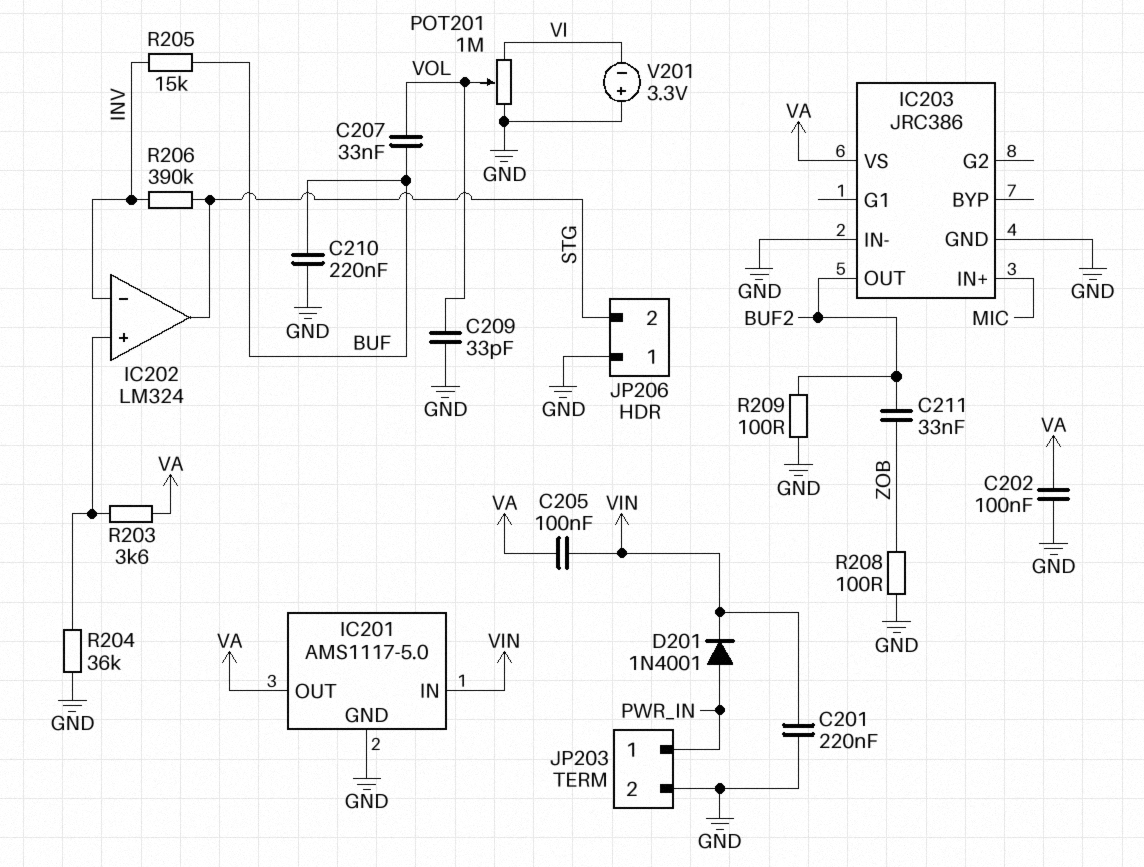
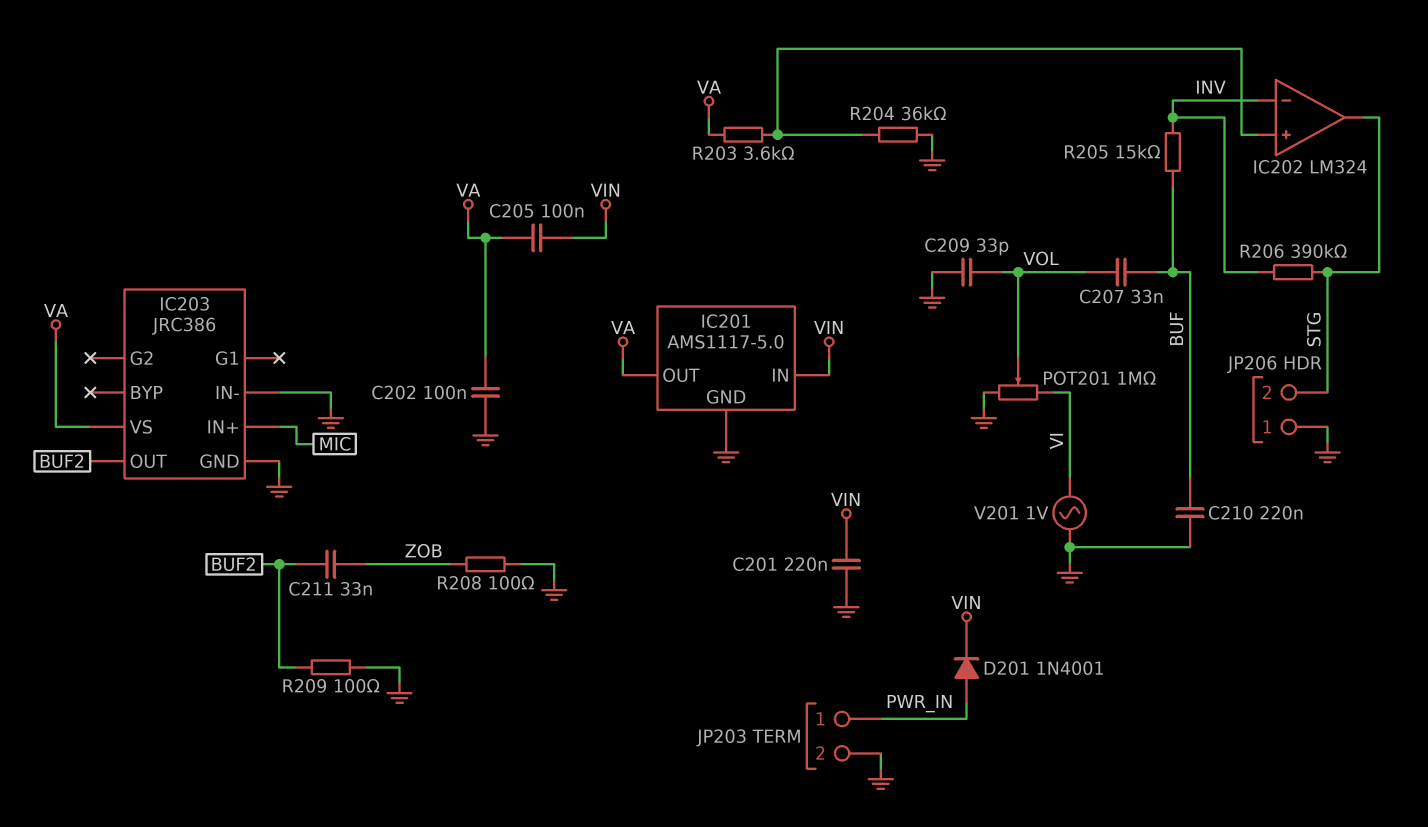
V201: 3.3V (plus GND, minus VI) -> AC 1V (GND, VI)

